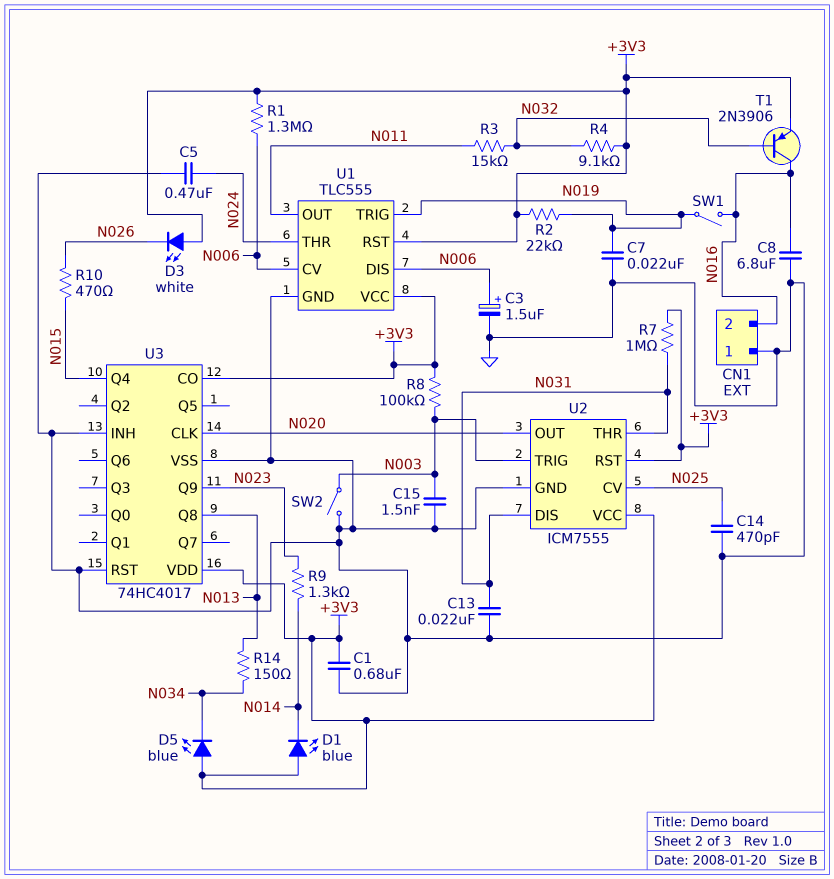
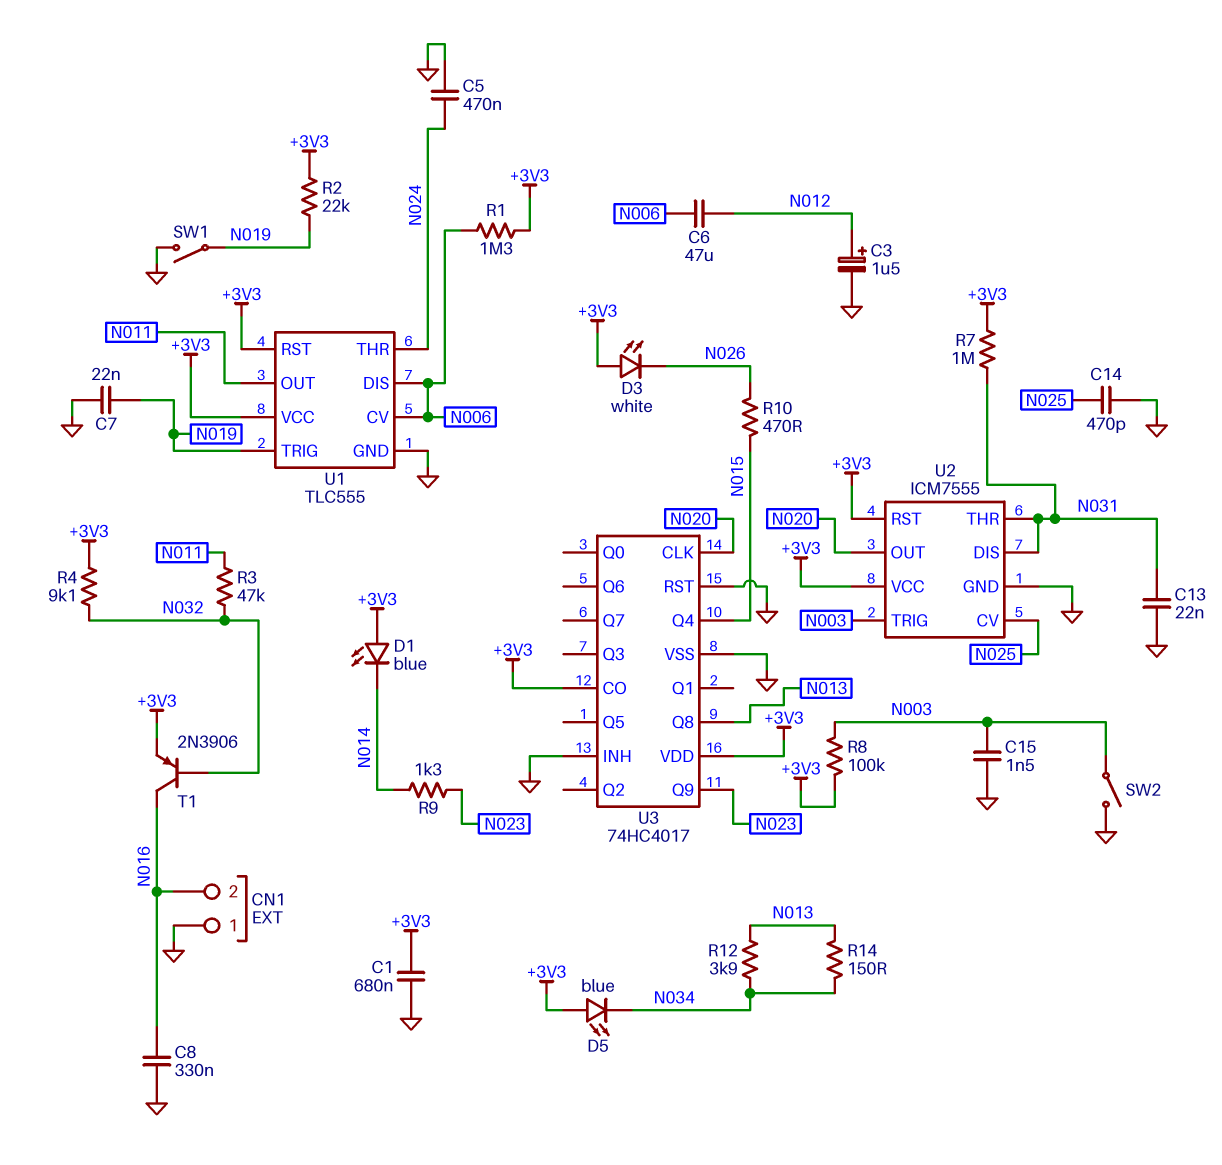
C3: 1.5uF (plus N006, minus GND) -> 1.5uF (plus N012, minus GND)
C6: none -> 47uF (N006, N012)
C8: 6.8uF (GND, N016) -> 330nF (GND, N016)
R3: 15k (N011, N032) -> 47k (N011, N032)
R12: none -> 3.9k (N013, N034)
SW1: switch (N016, N019) -> switch (GND, N019)

